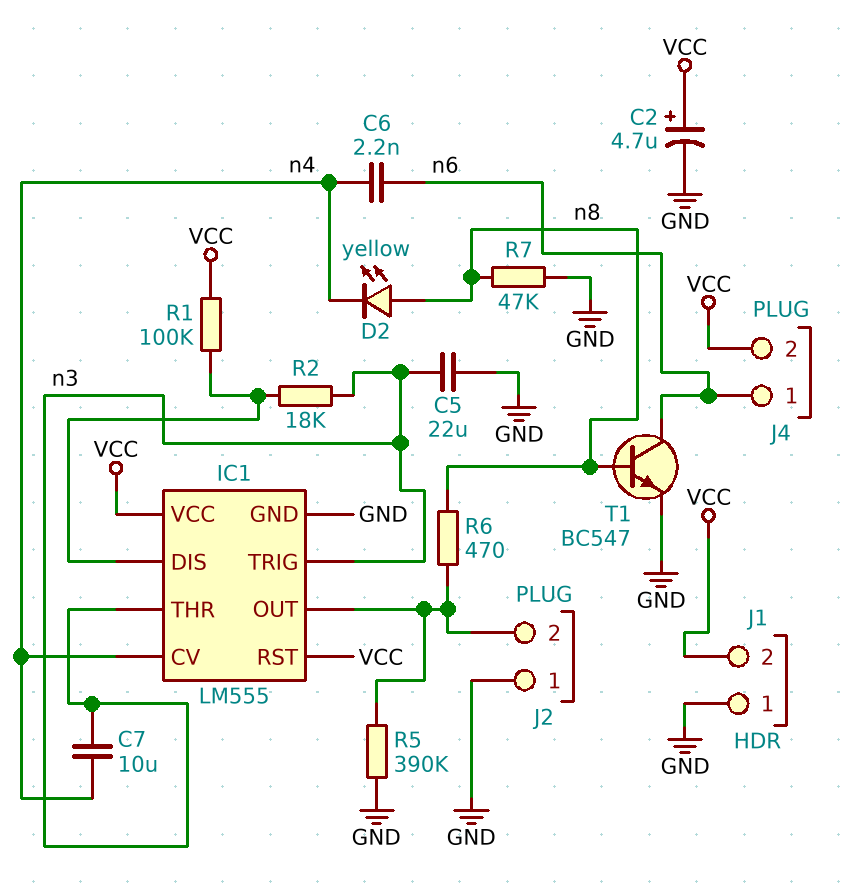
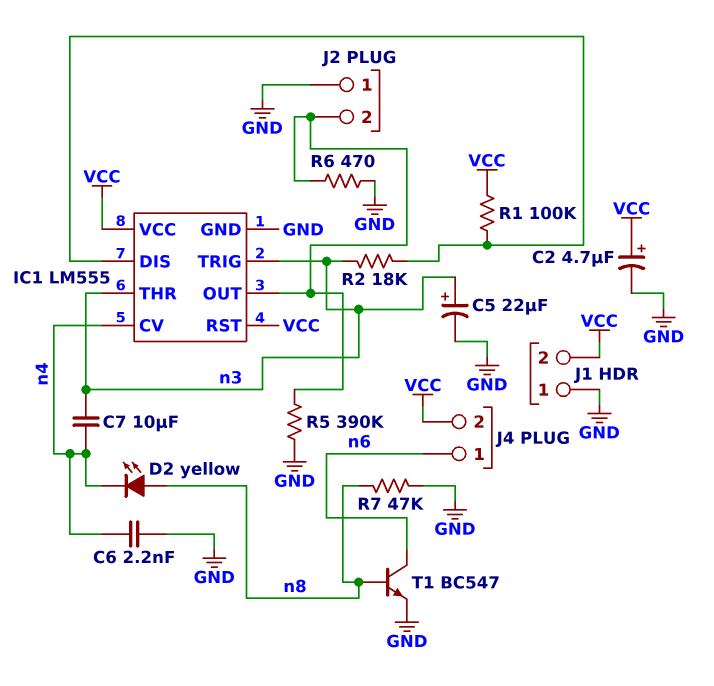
C5: 22uF (GND, n3) -> 22uF (plus n3, minus GND)
C6: 2.2nF (n4, n6) -> 2.2nF (GND, n4)
R6: 470 (IC1/OUT, n8) -> 470 (GND, IC1/OUT)

